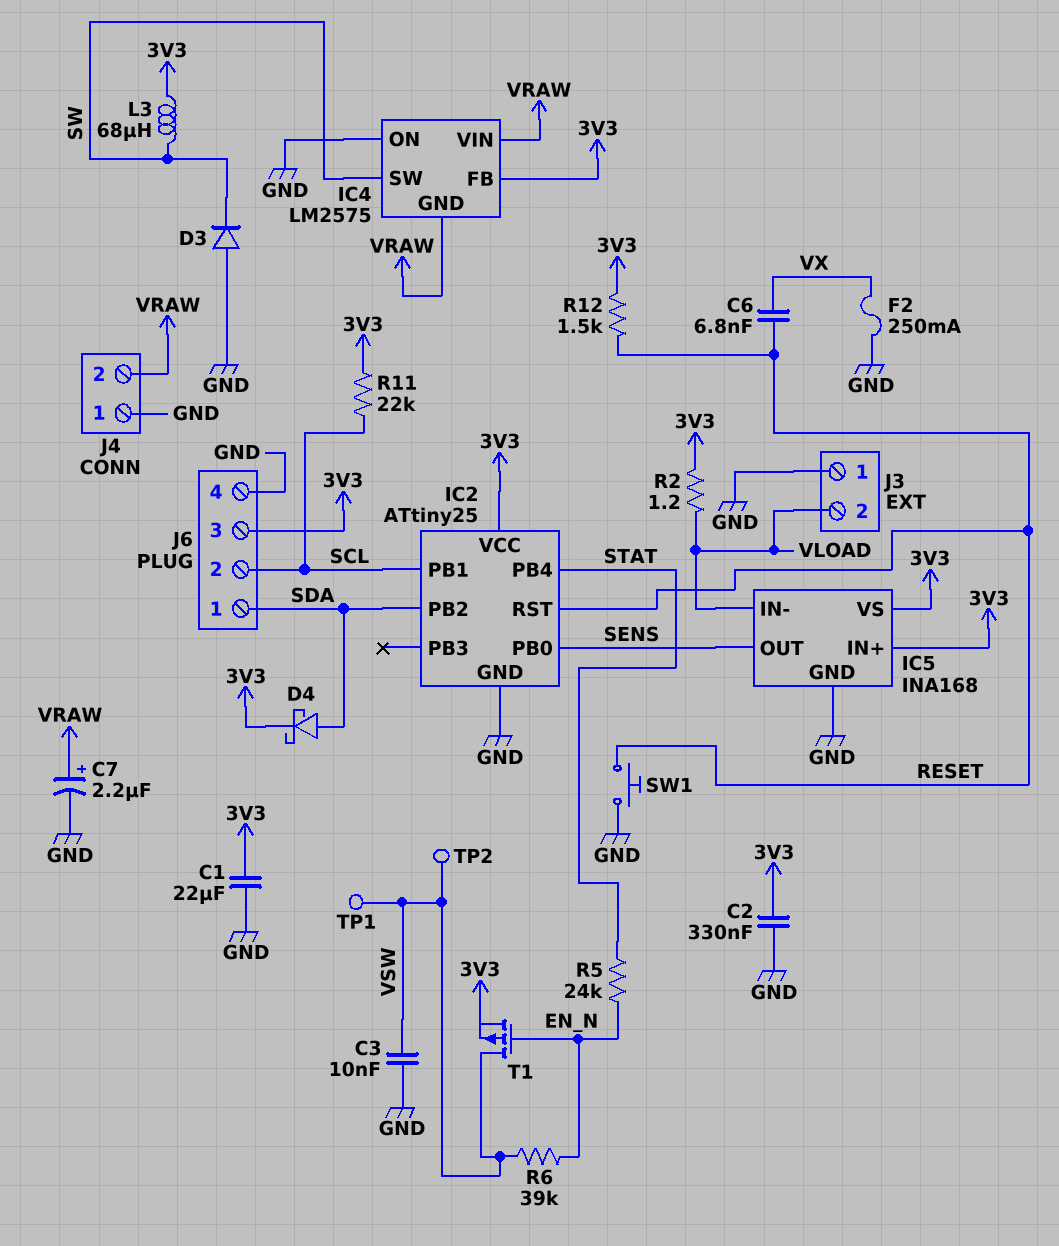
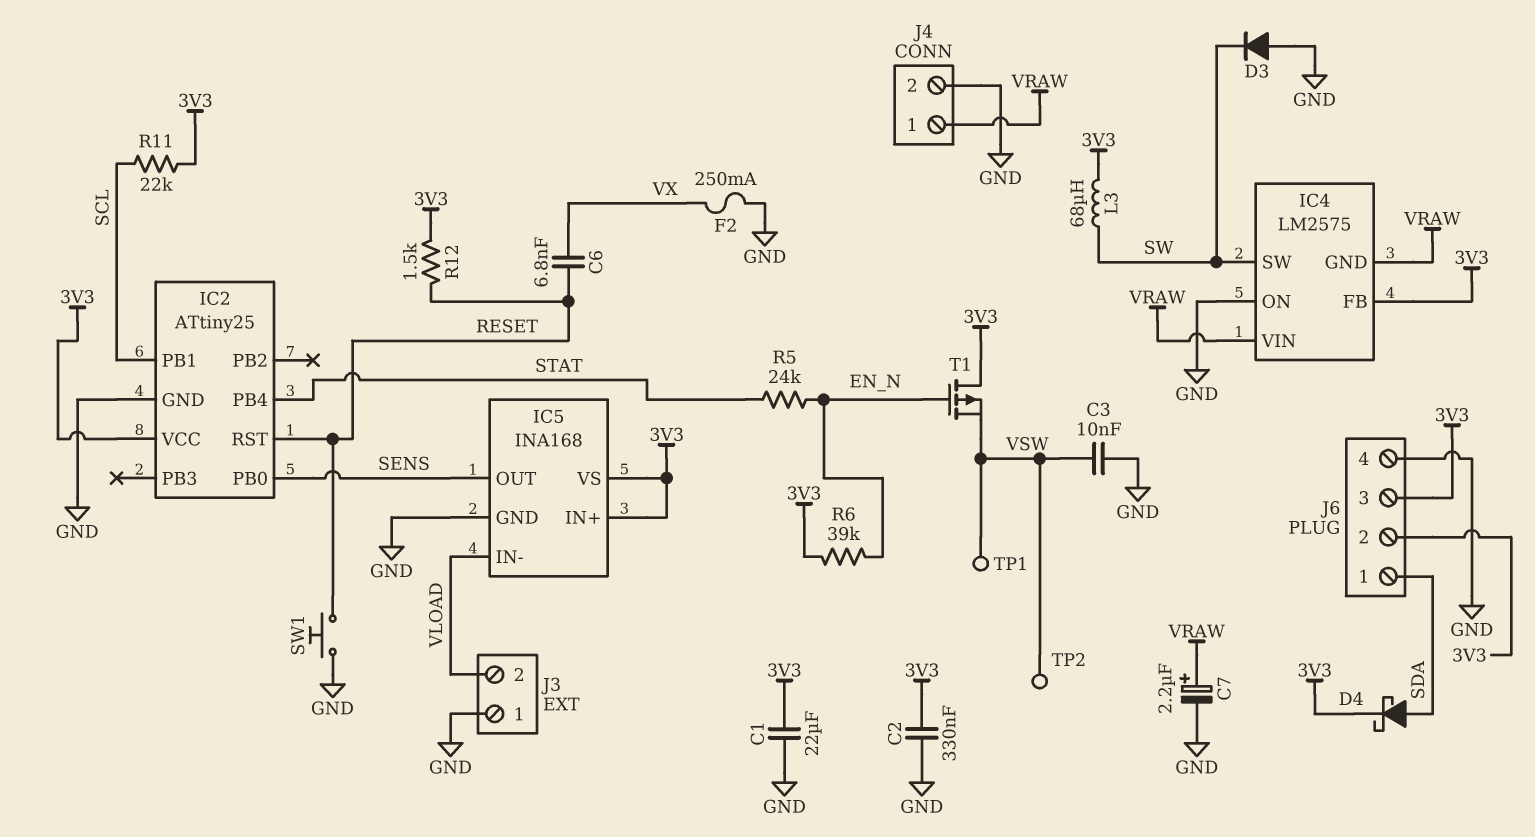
IC2 pin PB2: SDA -> none
J4 pin 1: GND -> VRAW
J4 pin 2: VRAW -> GND
J6 pin 2: SCL -> 3V3
R2: 1.2 (3V3, VLOAD) -> none
R6: 39k (EN_N, VSW) -> 39k (3V3, EN_N)
T1: PMOS (G EN_N, D VSW, S 3V3) -> PMOS (G EN_N, D 3V3, S VSW)

